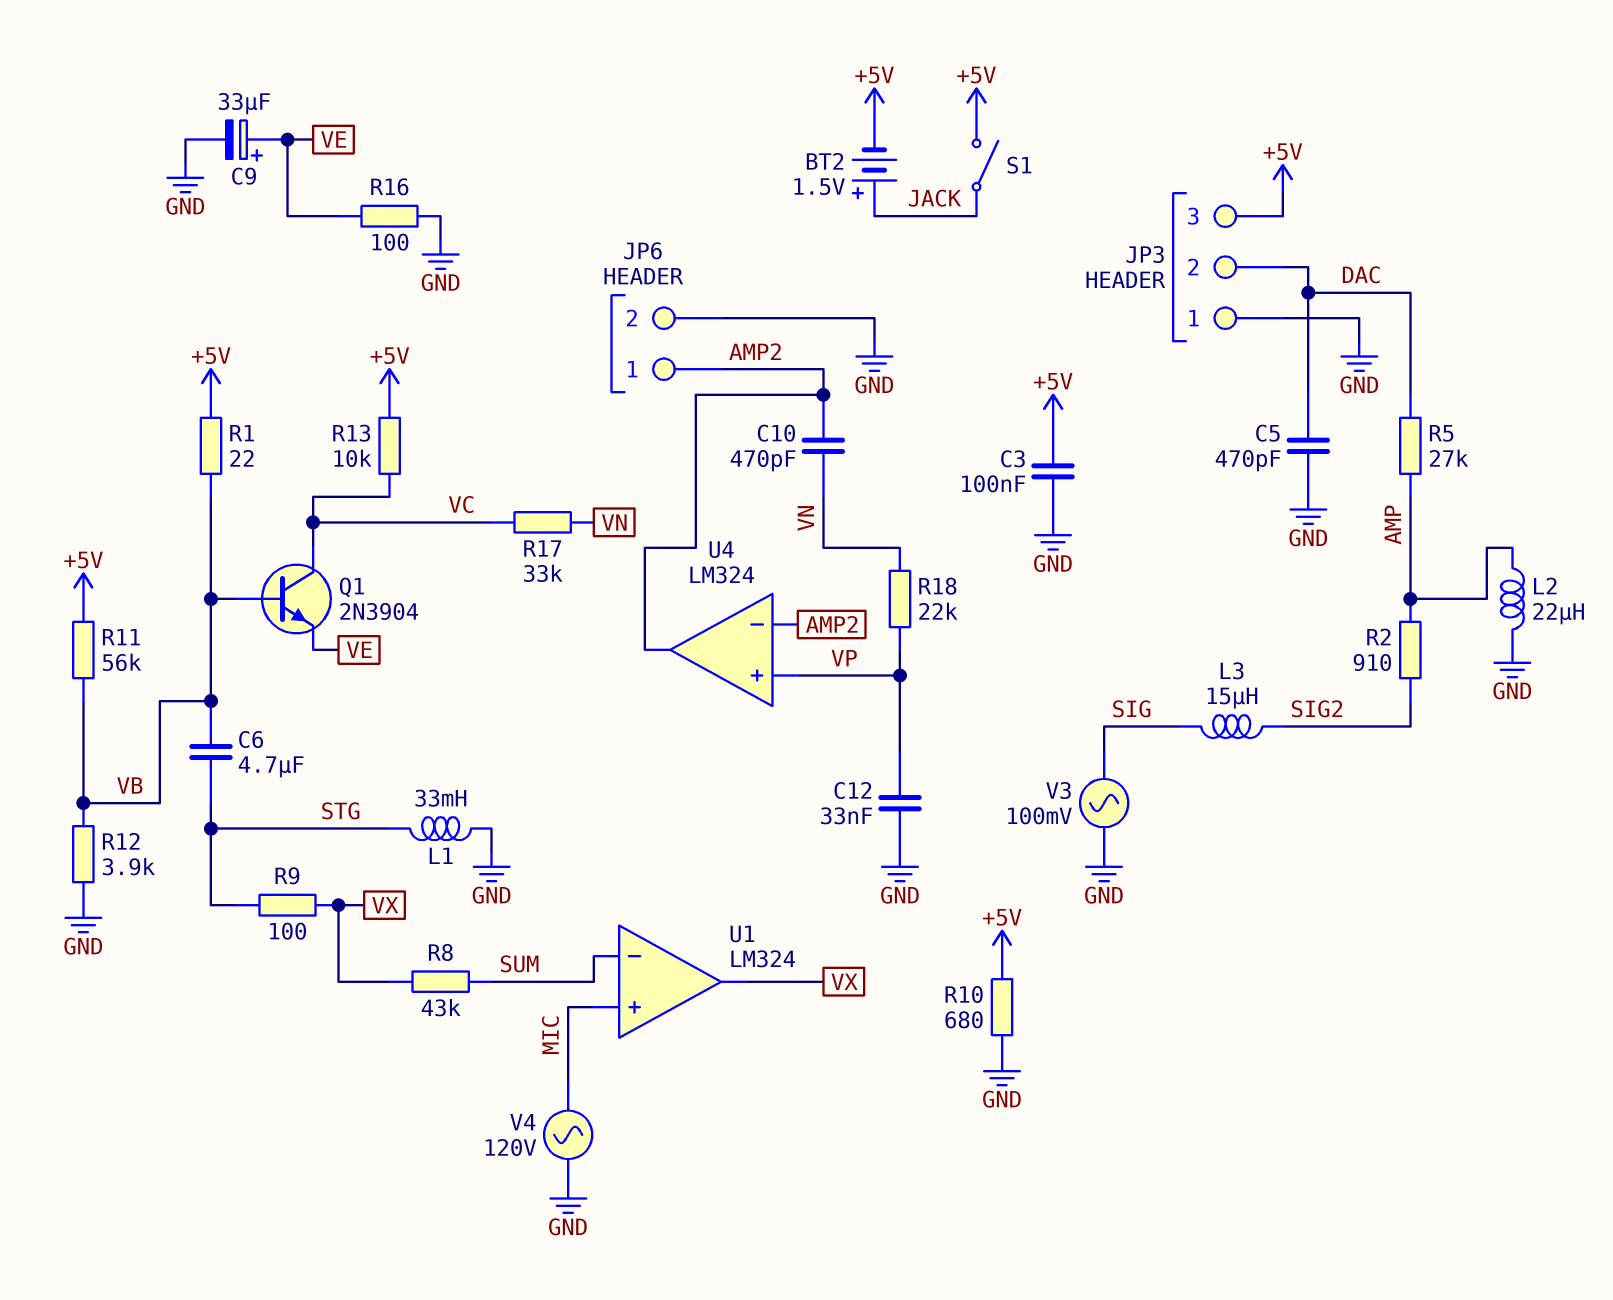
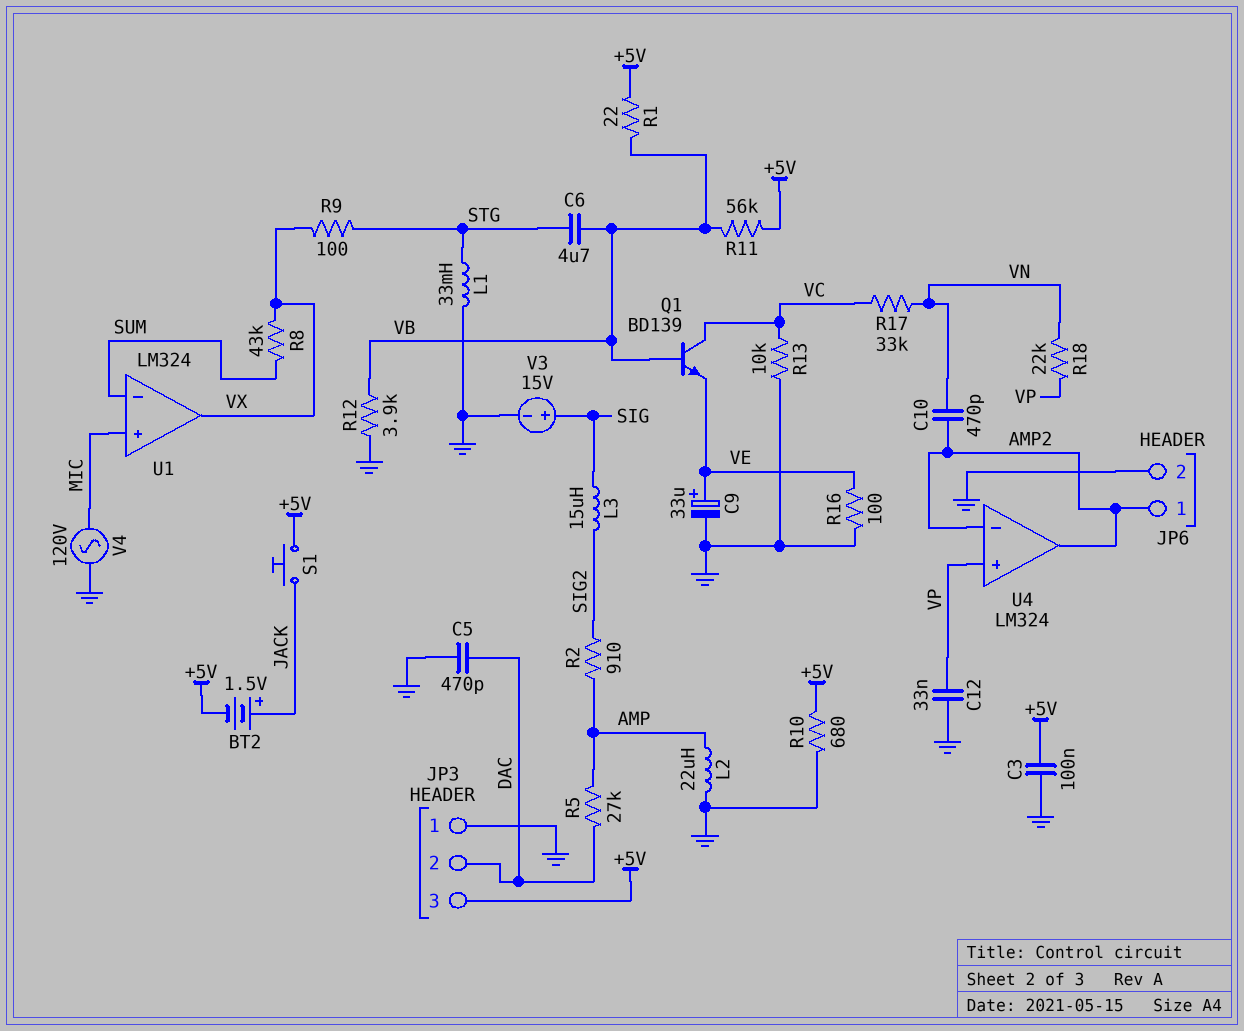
Q1: NPN 2N3904 (B VB, C VC, E VE) -> NPN BD139 (B VB, C VC, E VE)
R13: 10k (+5V, VC) -> 10k (GND, VC)
S1: switch (+5V, JACK) -> button (+5V, JACK)
V3: AC 100mV (GND, SIG) -> 15V (plus SIG, minus GND)

